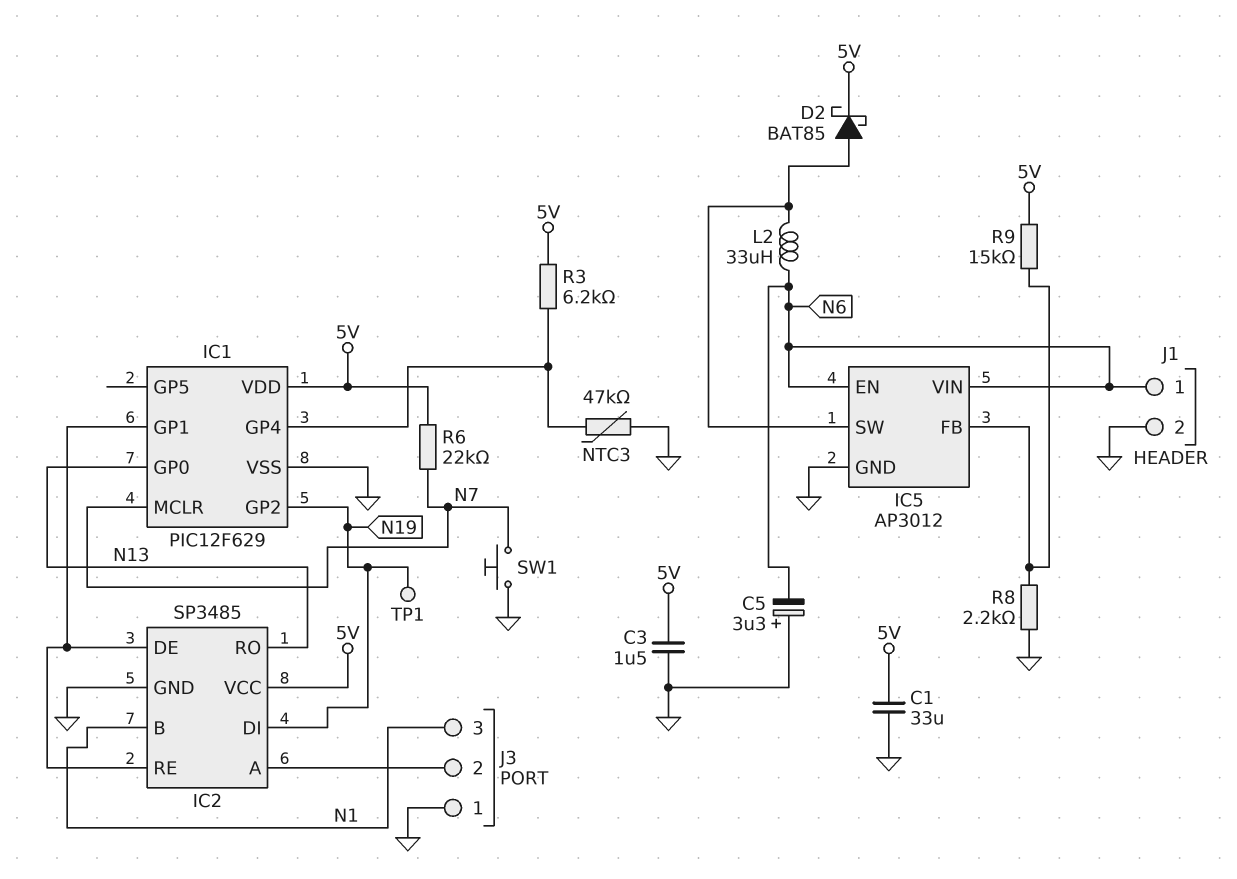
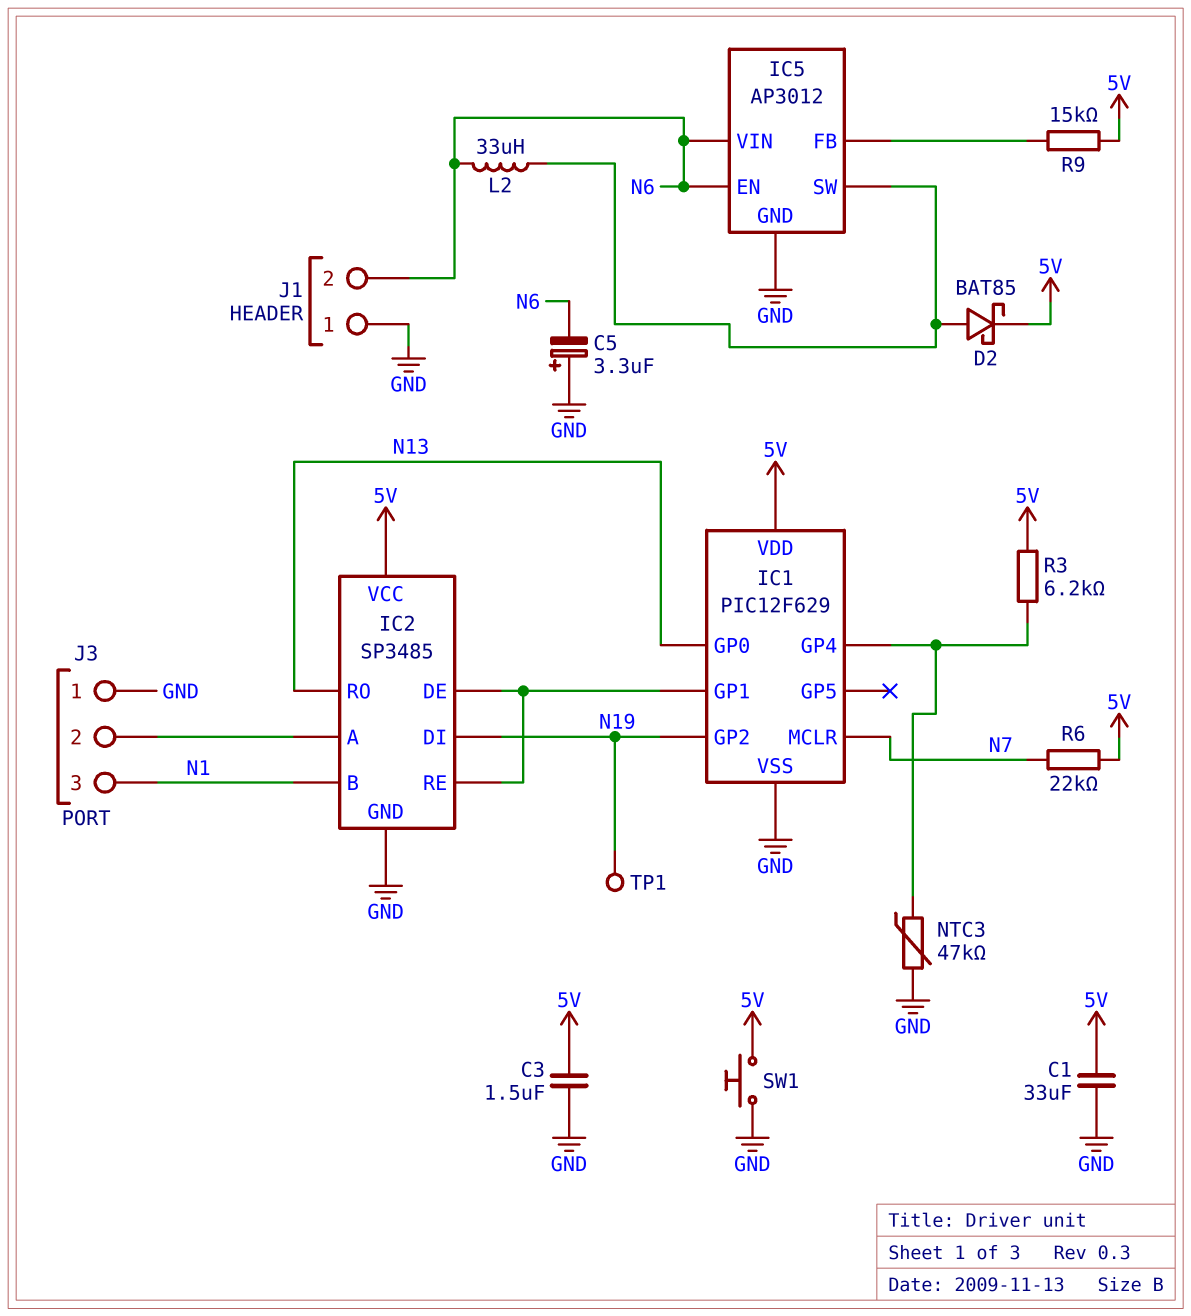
J1 pin 1: N6 -> GND
J1 pin 2: GND -> N6
R8: 2.2k (GND, IC5/FB) -> none
SW1: button (GND, N7) -> button (5V, GND)

